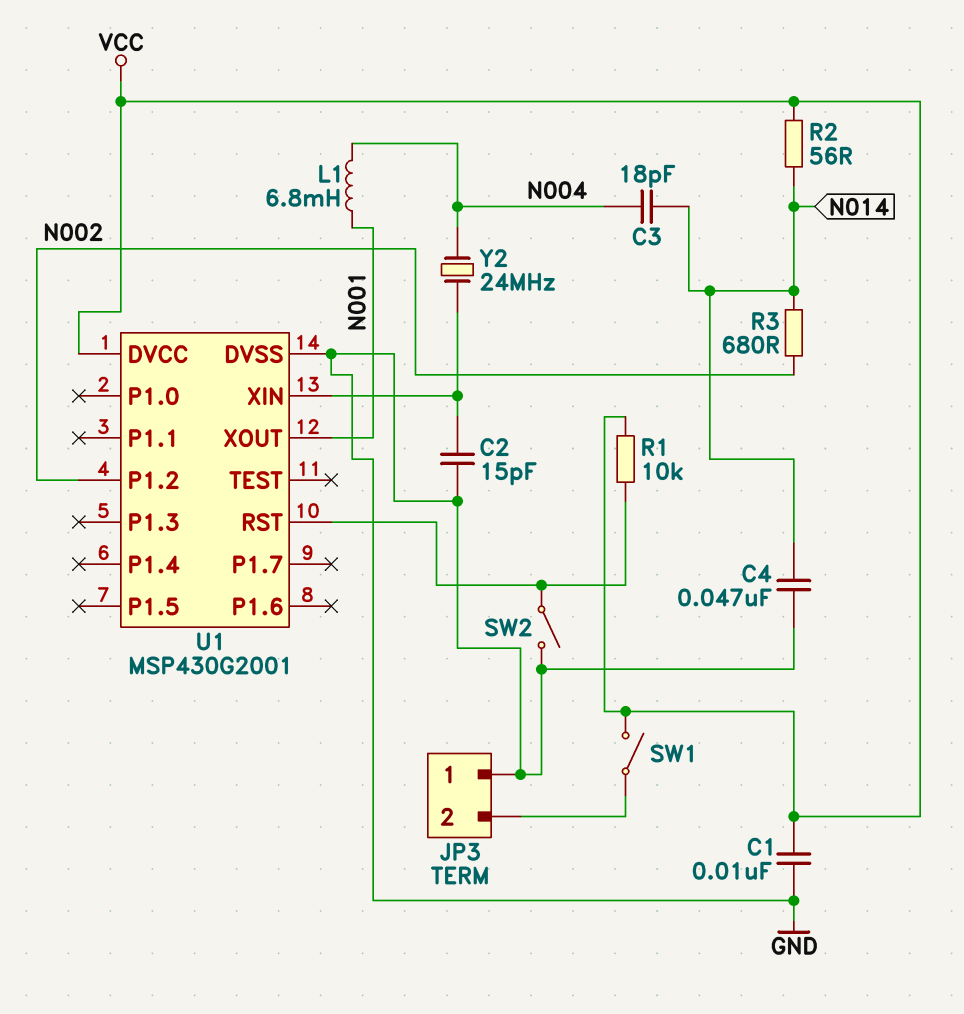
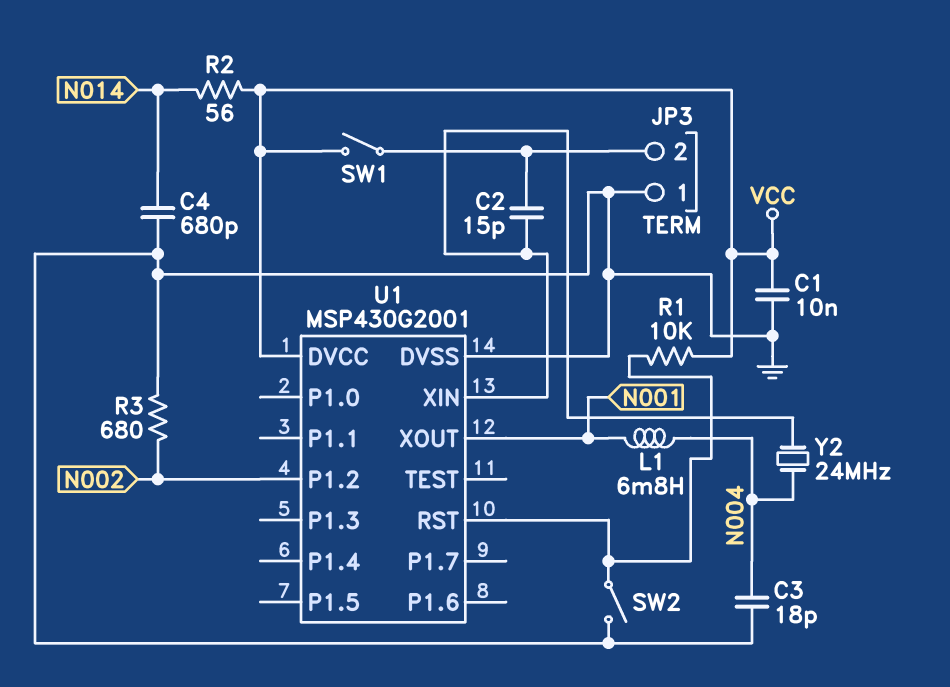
C2: 15pF (GND, U1/XIN) -> 15pF (JP3/2, U1/XIN)
C3: 18pF (N004, N014) -> 18pF (GND, N004)
C4: 47nF (GND, N014) -> 680pF (GND, N014)
R3: 680 (N002, N014) -> 680 (GND, N002)

